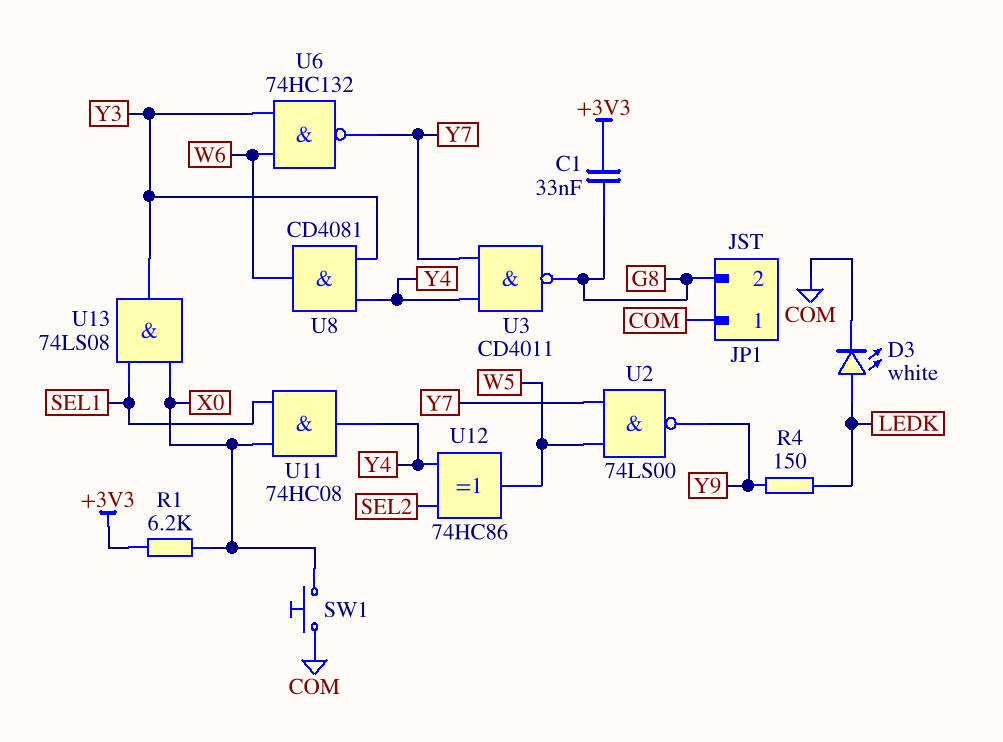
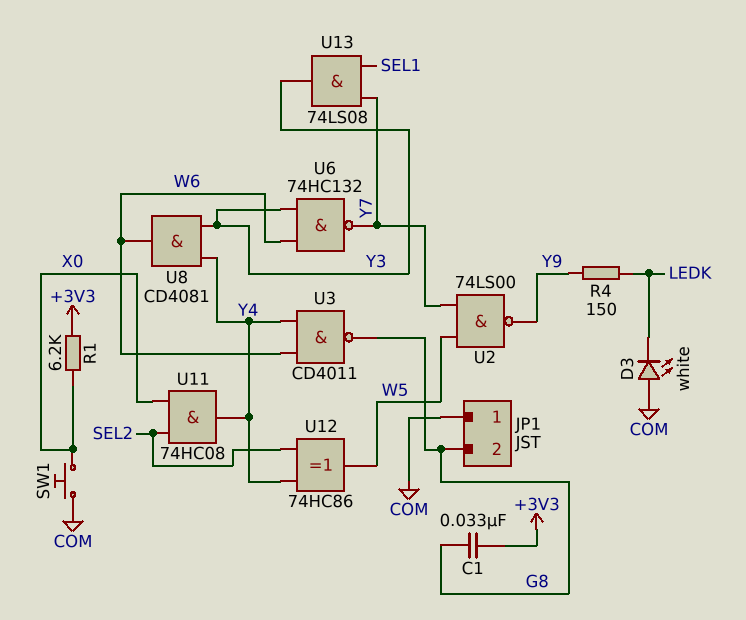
D3: LED white (A LEDK, K COM) -> LED white (A COM, K LEDK)
U3: NAND CD4011 (in Y4, in Y7, out G8) -> NAND CD4011 (in W6, in Y4, out G8)
U11: AND 74HC08 (in SEL1, in X0, out Y4) -> AND 74HC08 (in SEL2, in X0, out Y4)
U13: AND 74LS08 (in SEL1, in X0, out Y3) -> AND 74LS08 (in SEL1, in Y7, out Y3)

